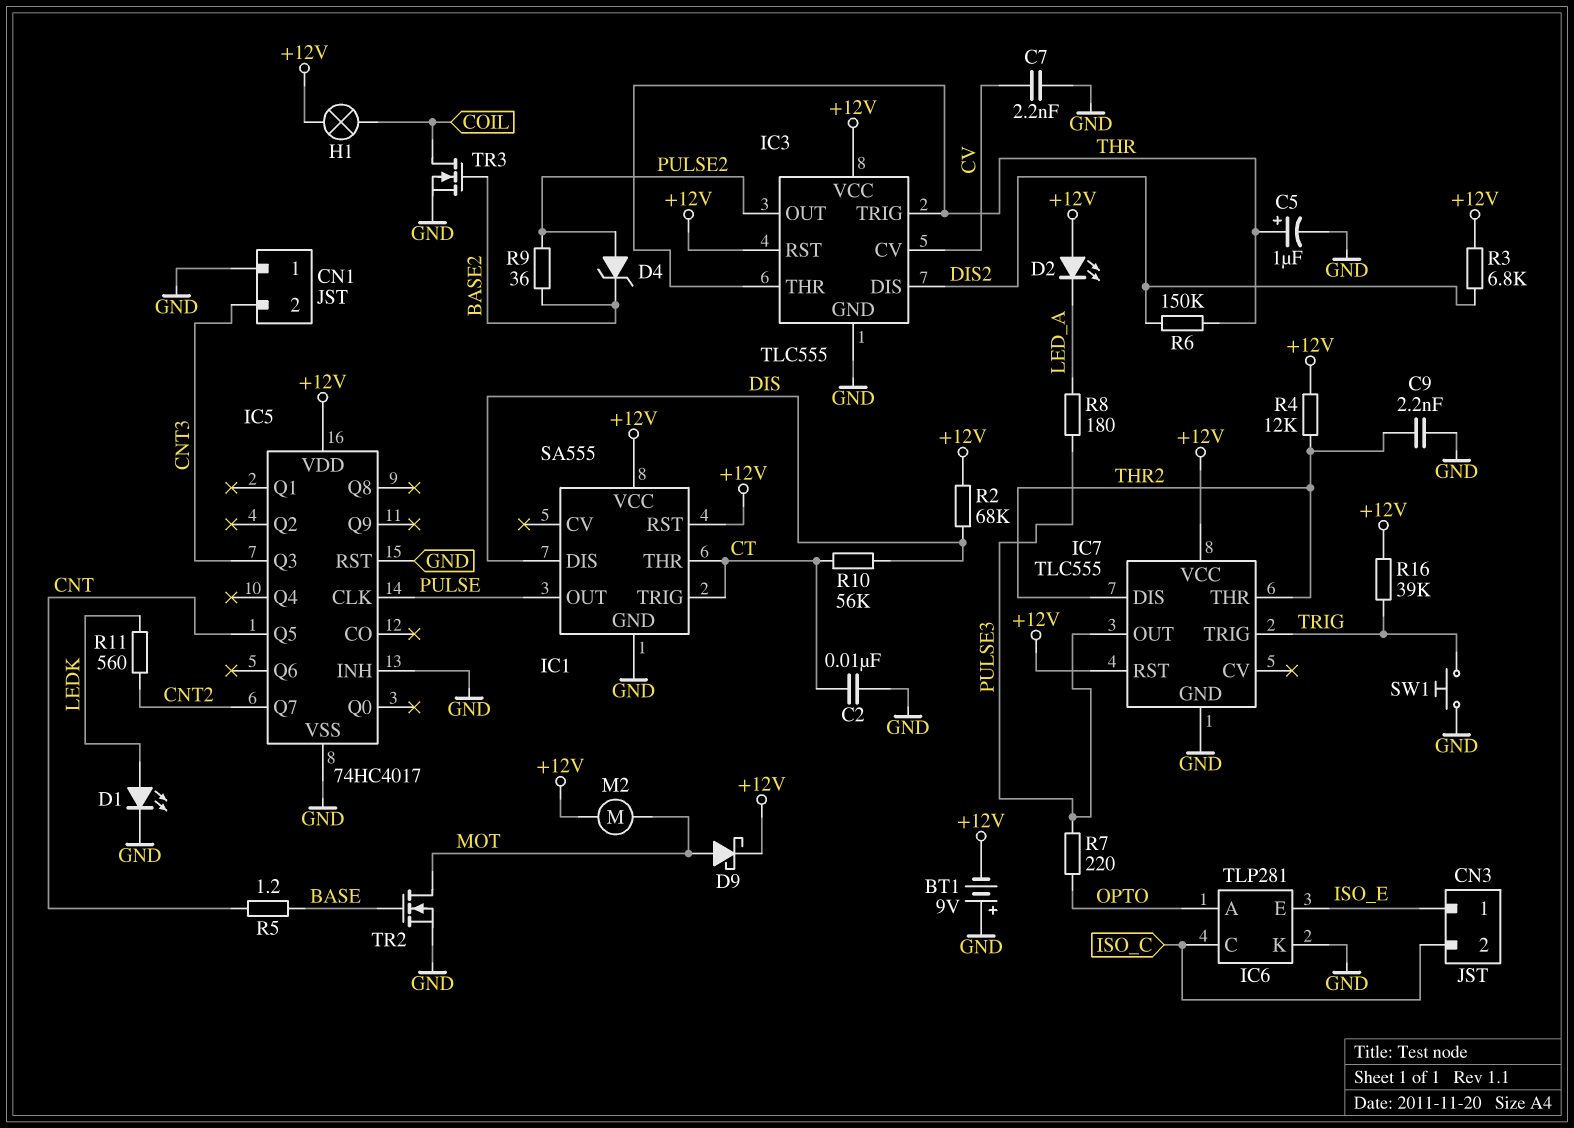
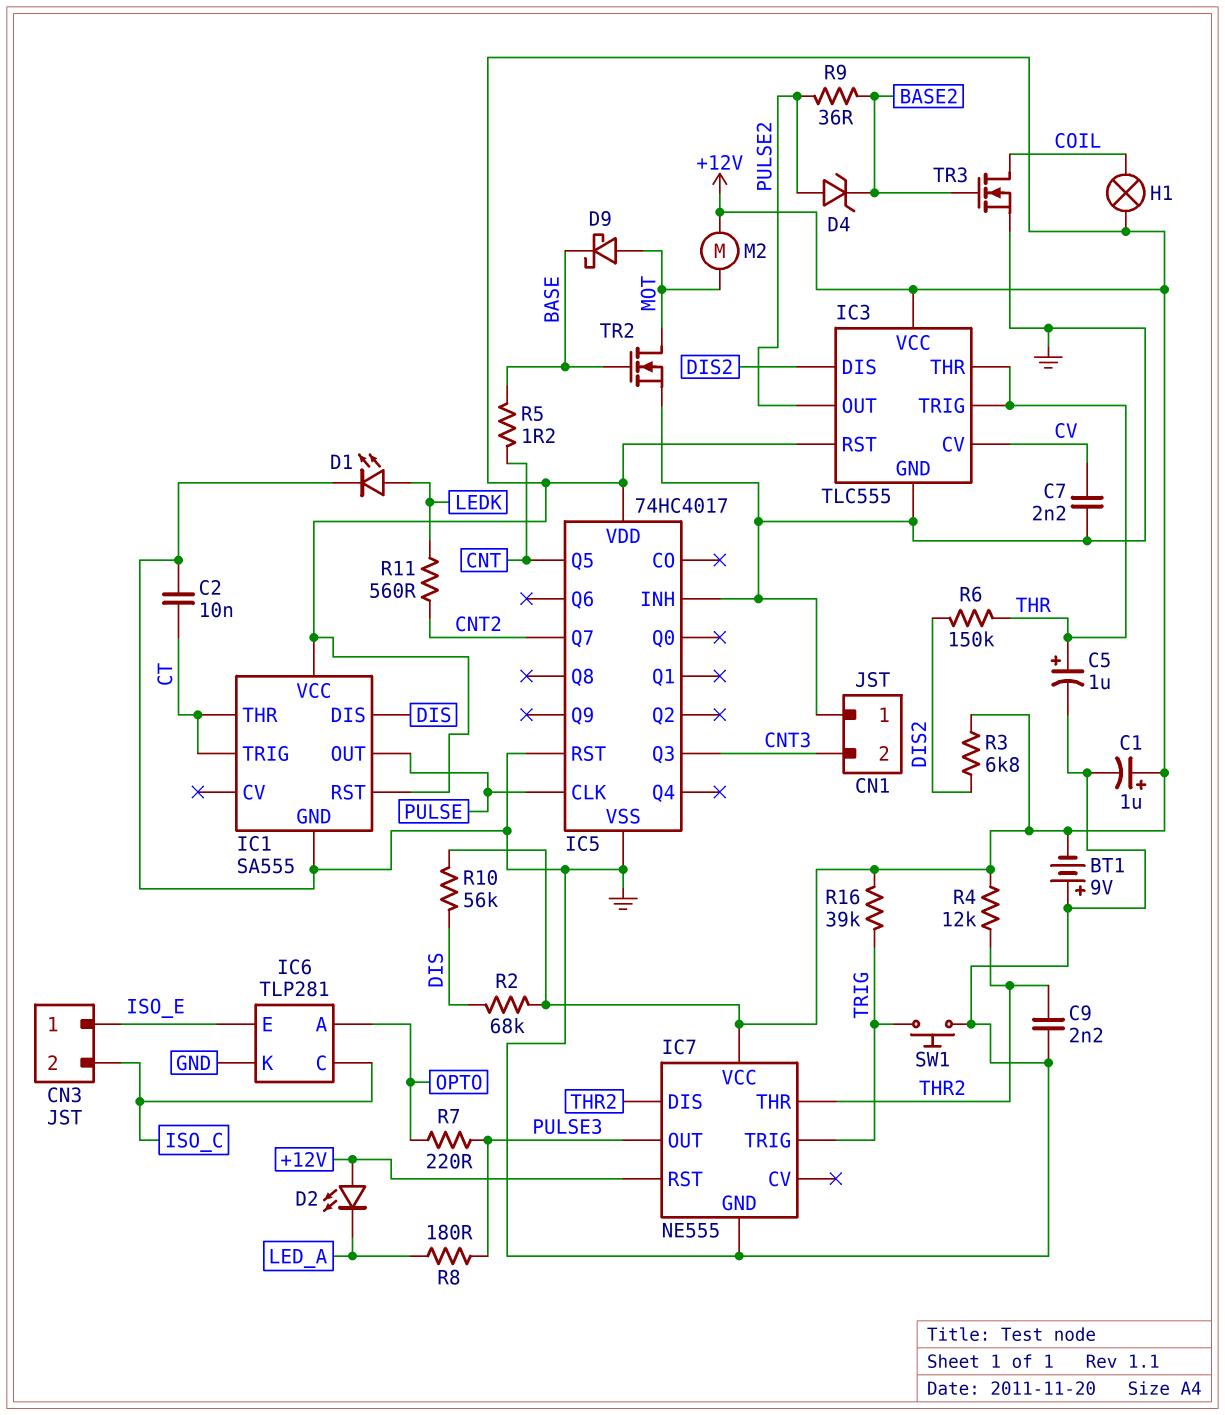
C1: none -> 1uF (plus +12V, minus GND)
D9: schottky (A MOT, K +12V) -> schottky (A MOT, K BASE)
IC7: TLC555 -> NE555
R10: 56k (CT, DIS) -> 56k (+12V, DIS)

